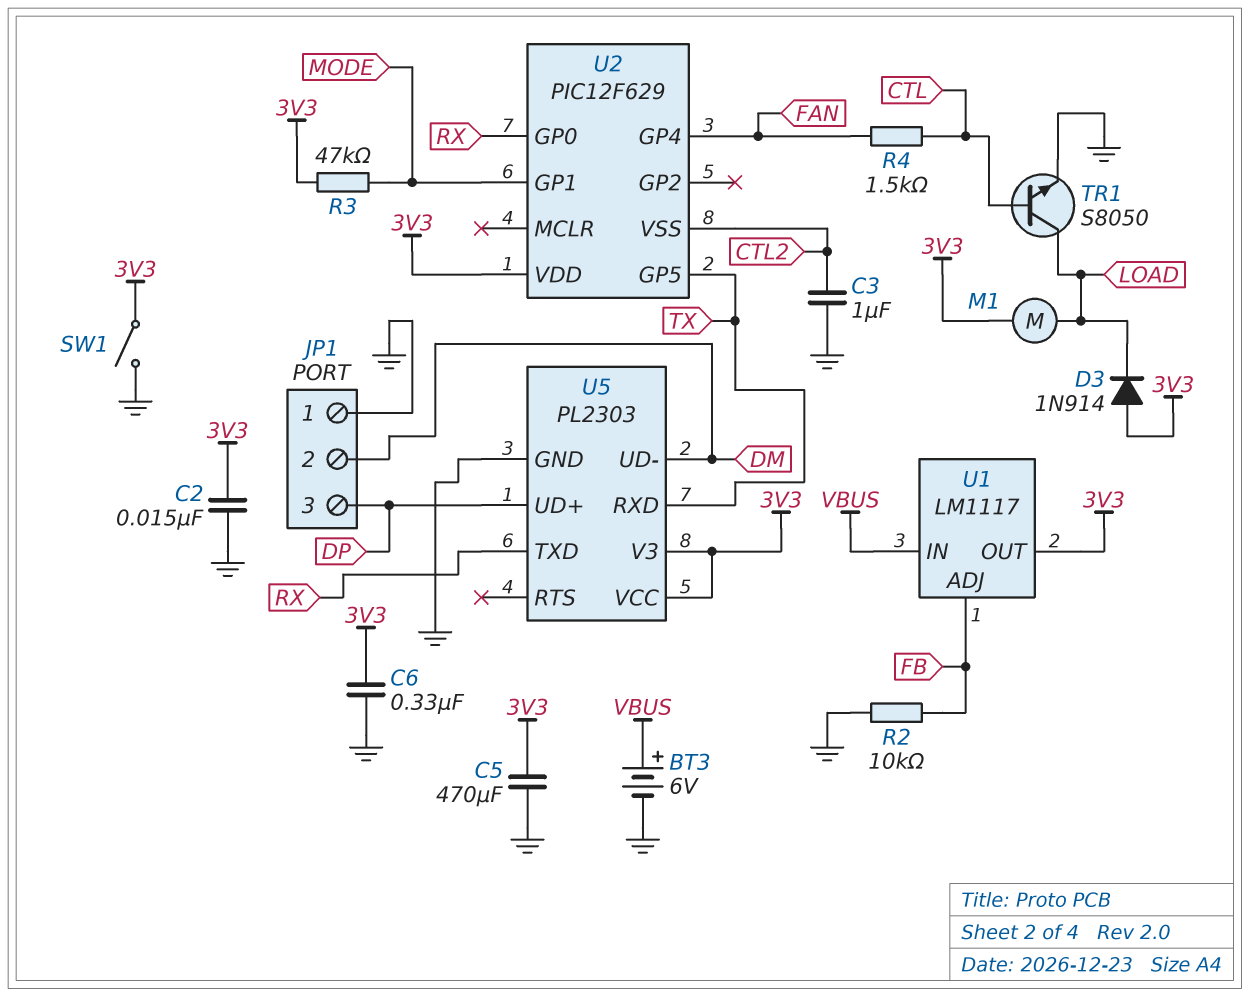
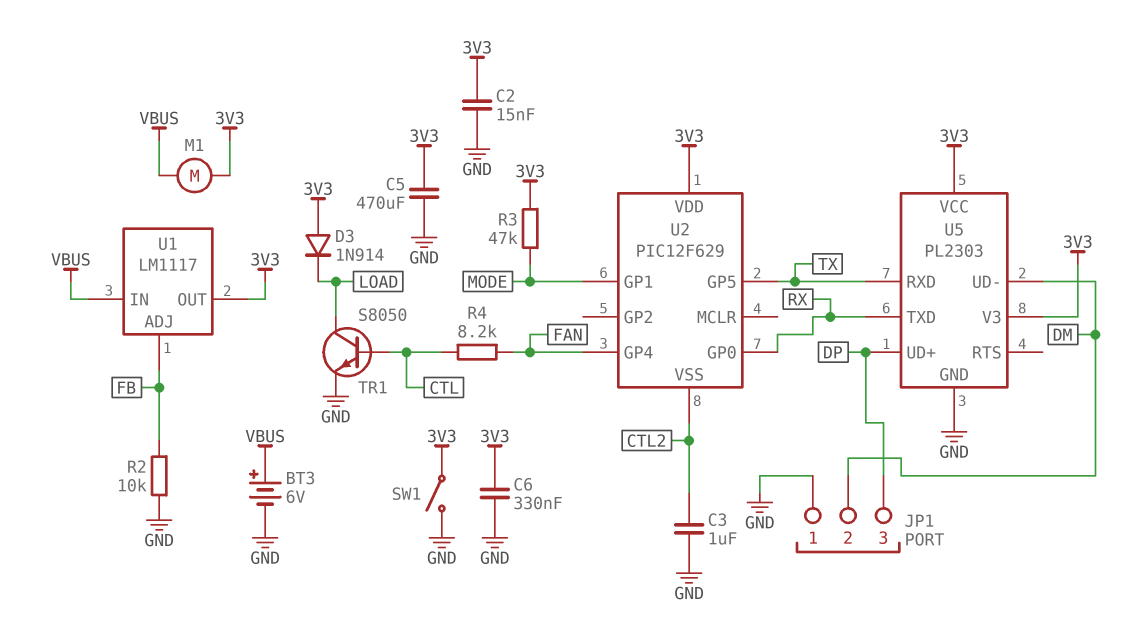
M1: motor (3V3, LOAD) -> motor (3V3, VBUS)
R4: 1.5k (CTL, FAN) -> 8.2k (CTL, FAN)

